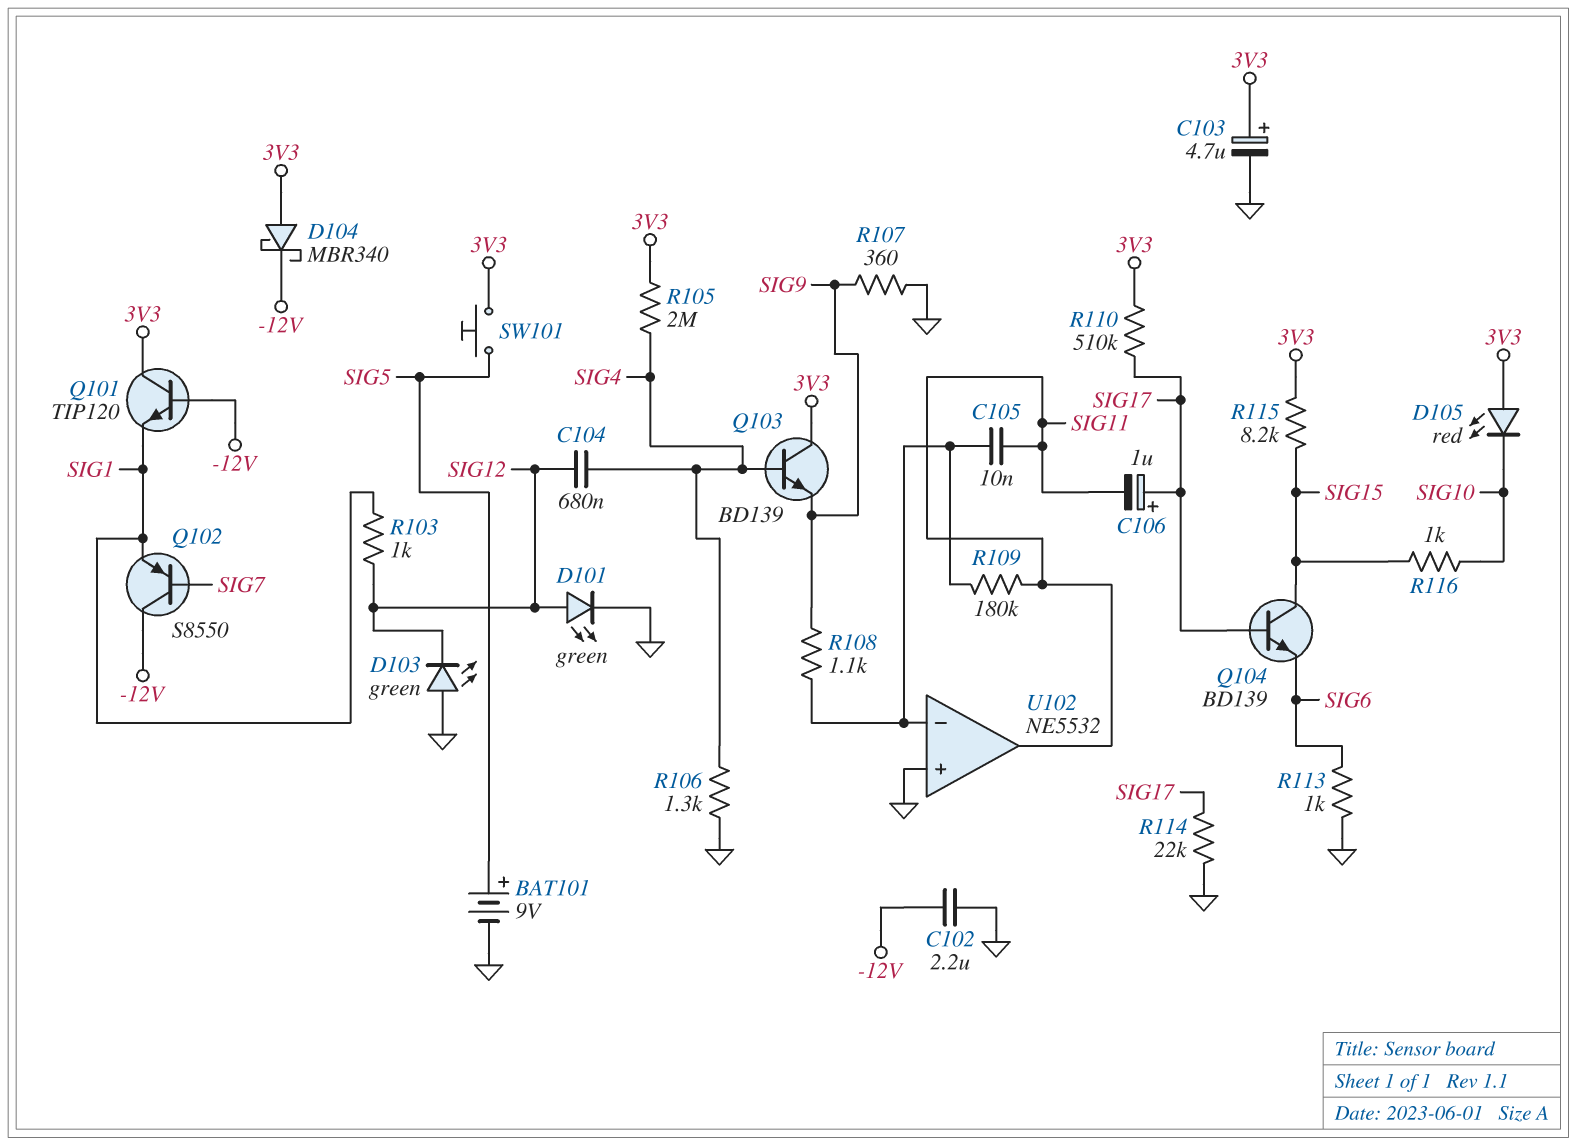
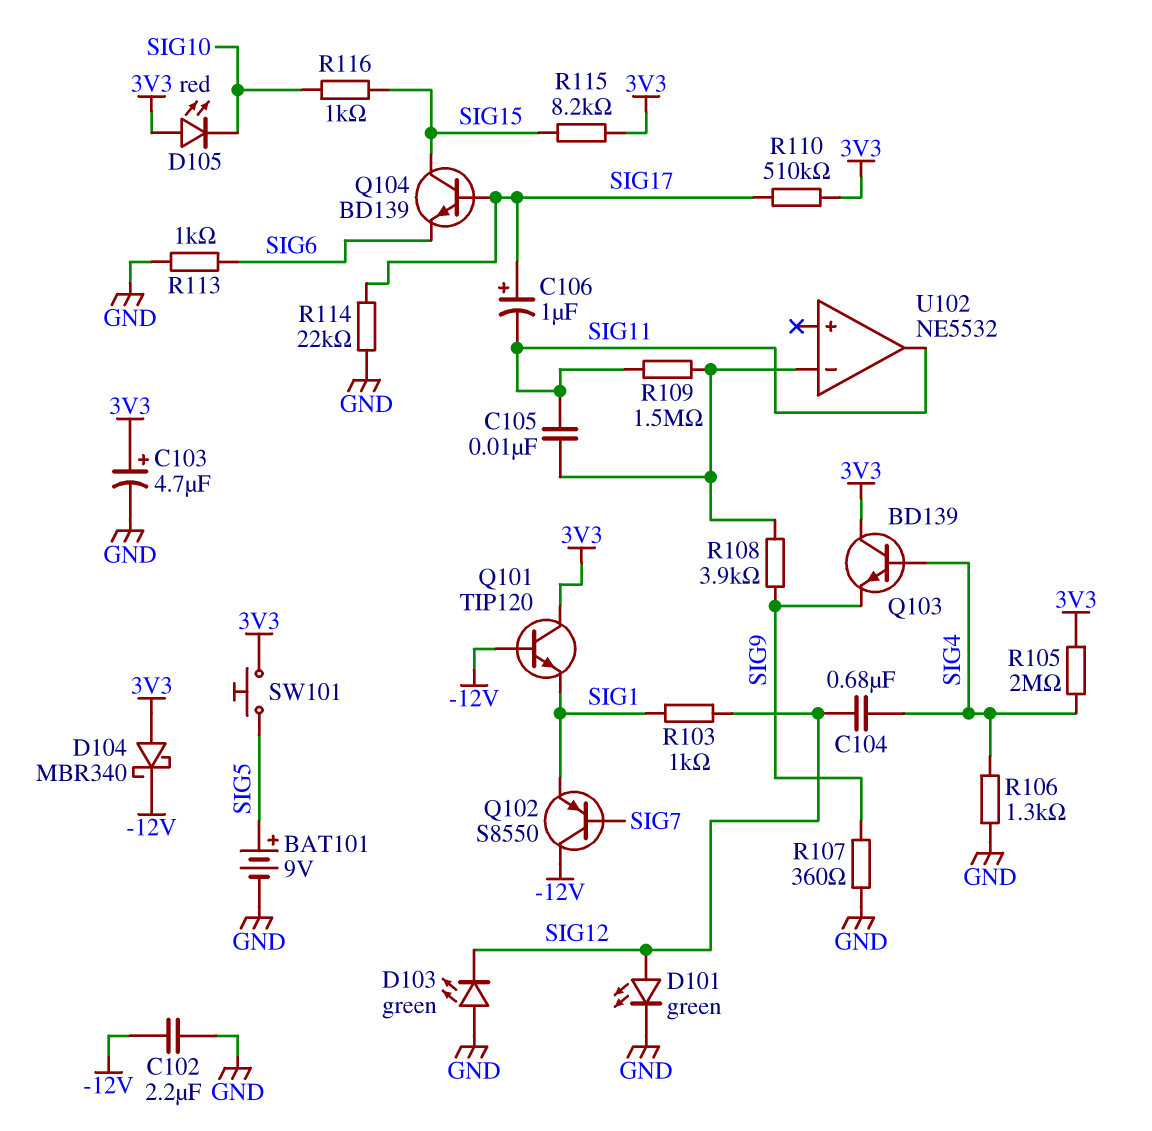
R108: 1.1k (SIG9, U102/in-) -> 3.9k (SIG9, U102/in-)
R109: 180k (SIG11, U102/in-) -> 1.5M (SIG11, U102/in-)
U102 pin in+: GND -> none

